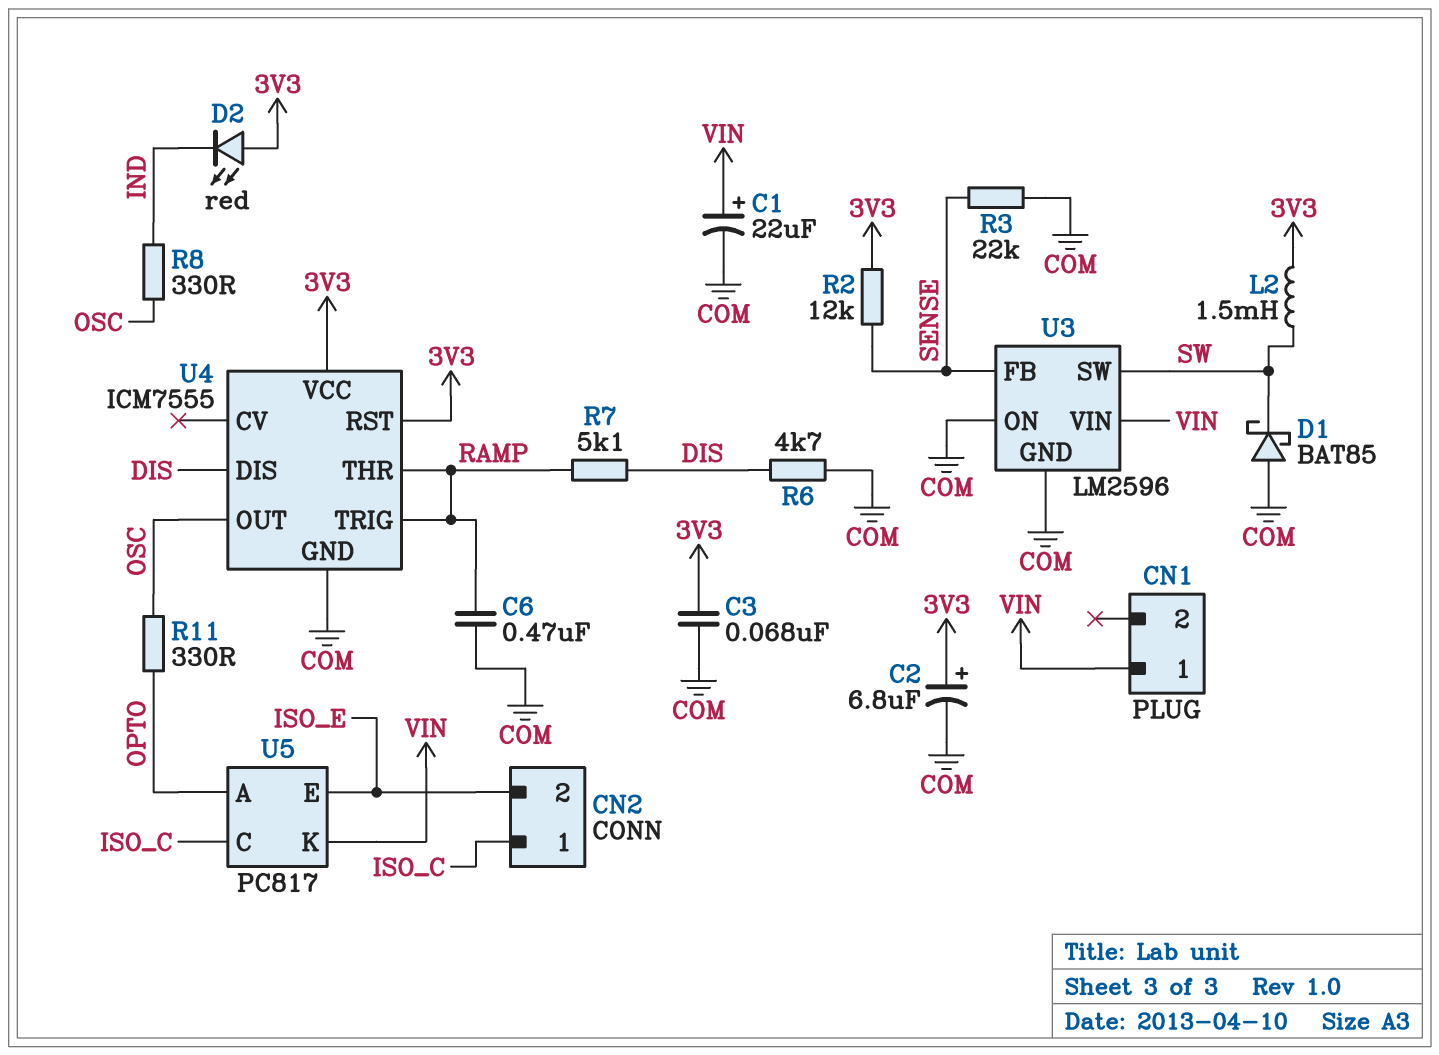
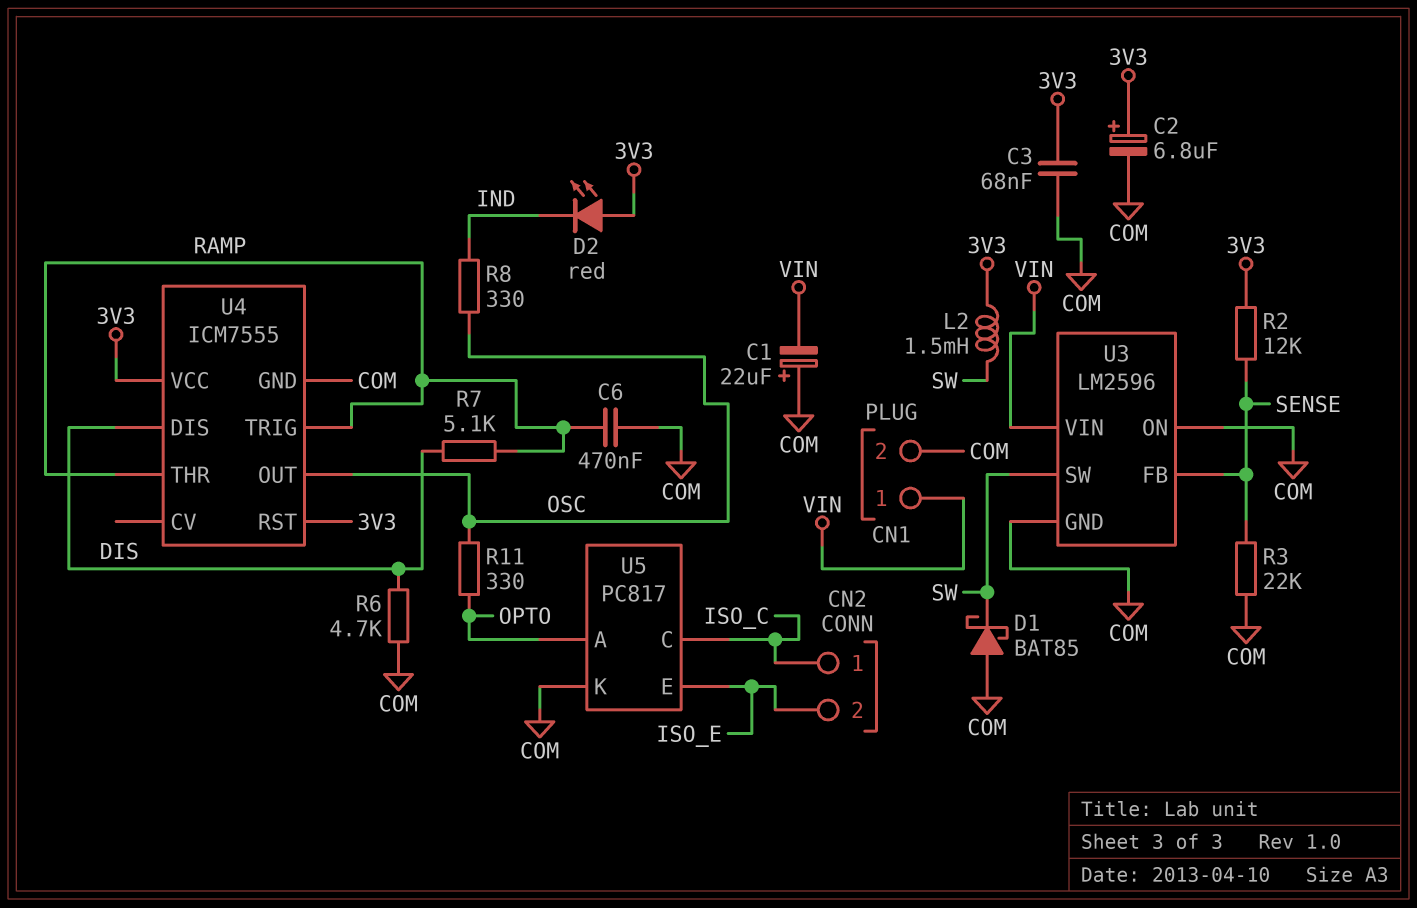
C1: 22uF (plus VIN, minus COM) -> 22uF (plus COM, minus VIN)
CN1 pin 2: none -> COM
U5 pin K: VIN -> COM

